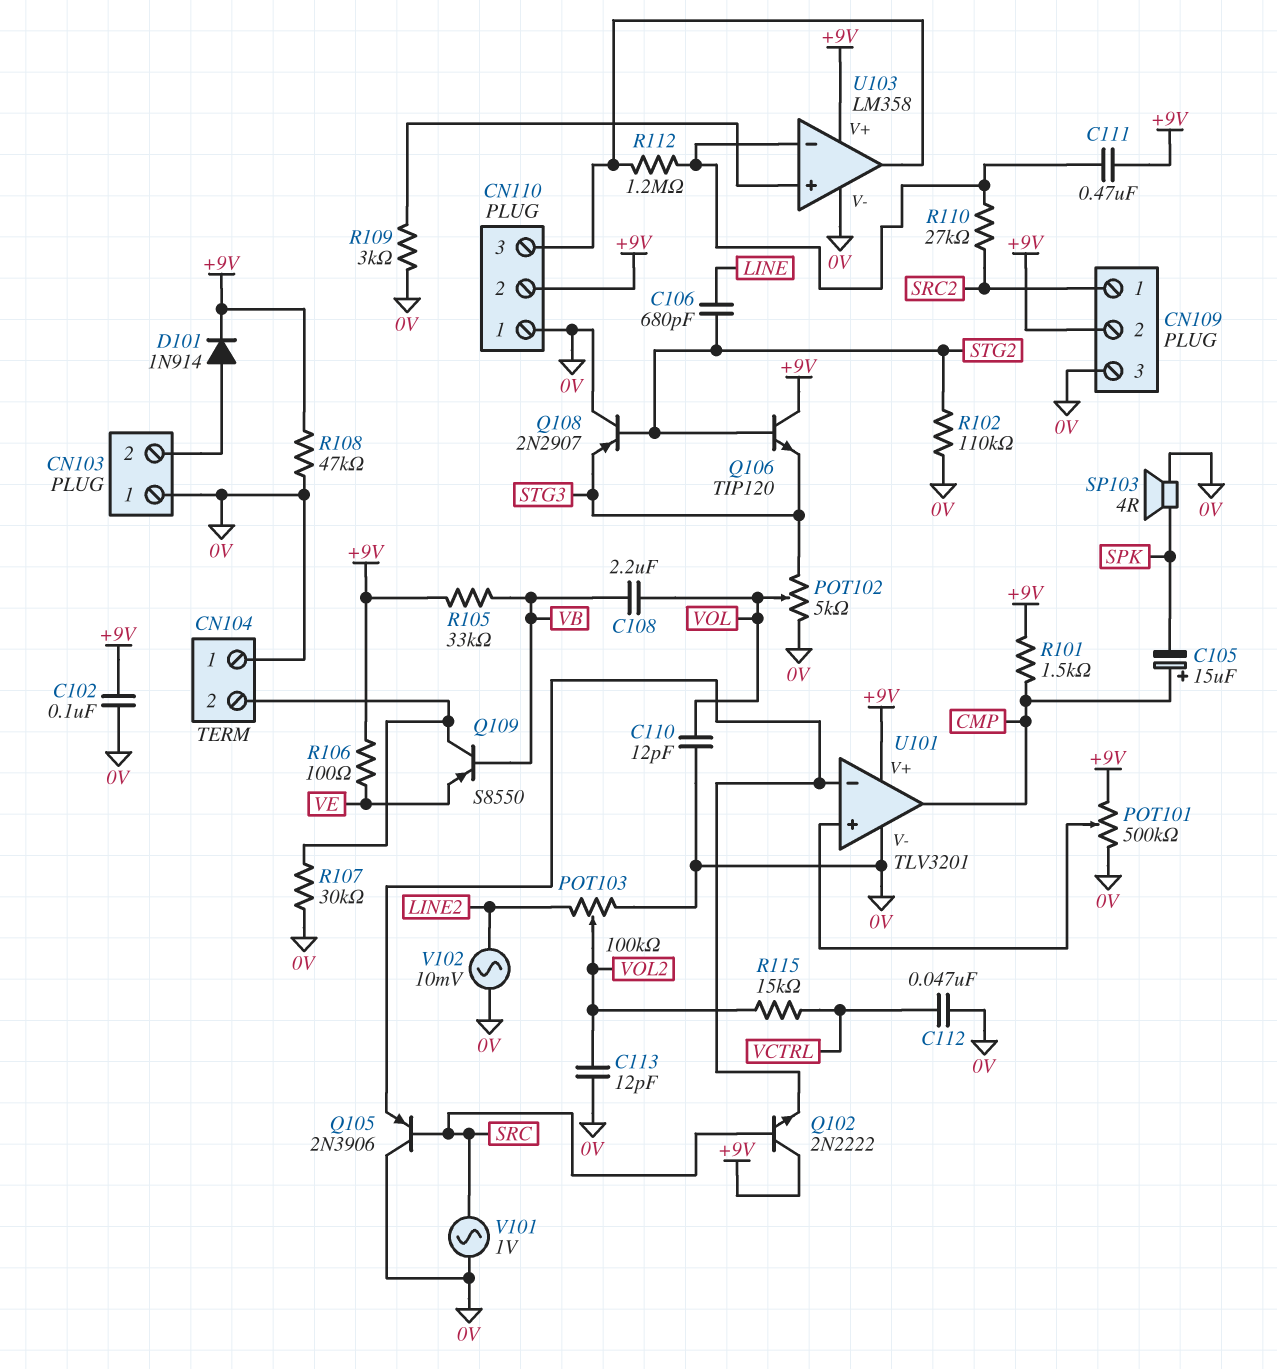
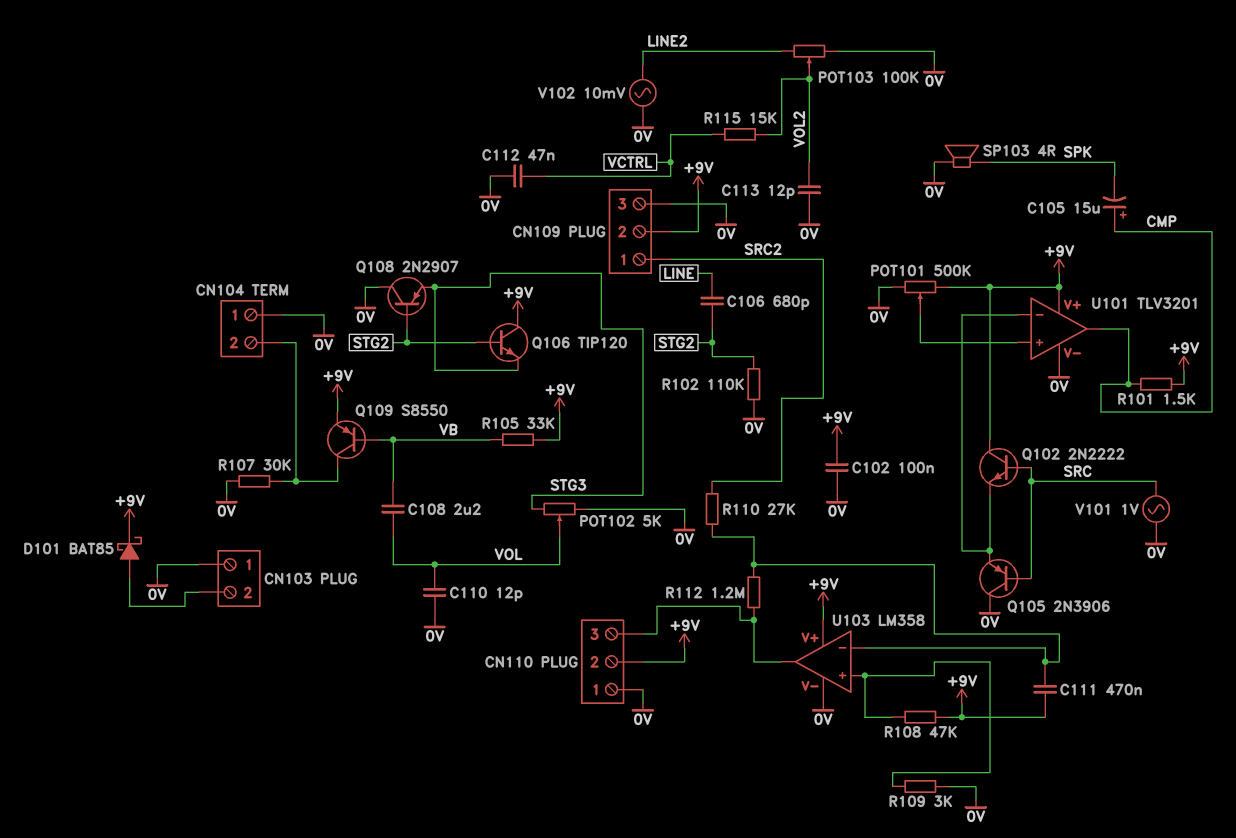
D101: diode 1N914 (A CN103/2, K +9V) -> schottky BAT85 (A CN103/2, K +9V)
Q109: PNP S8550 (B VB, C CN104/2, E VE) -> PNP S8550 (B VB, C CN104/2, E +9V)
R106: 100 (+9V, VE) -> none
R108: 47k (+9V, 0V) -> 47k (+9V, U103/in+)

